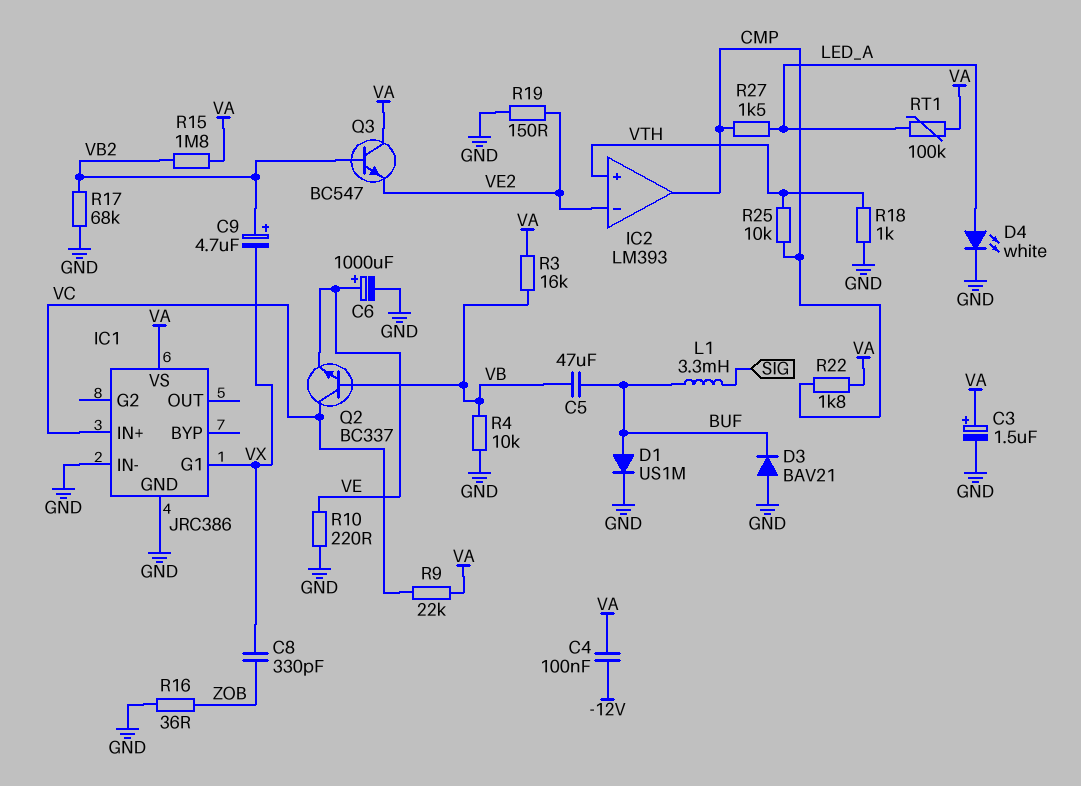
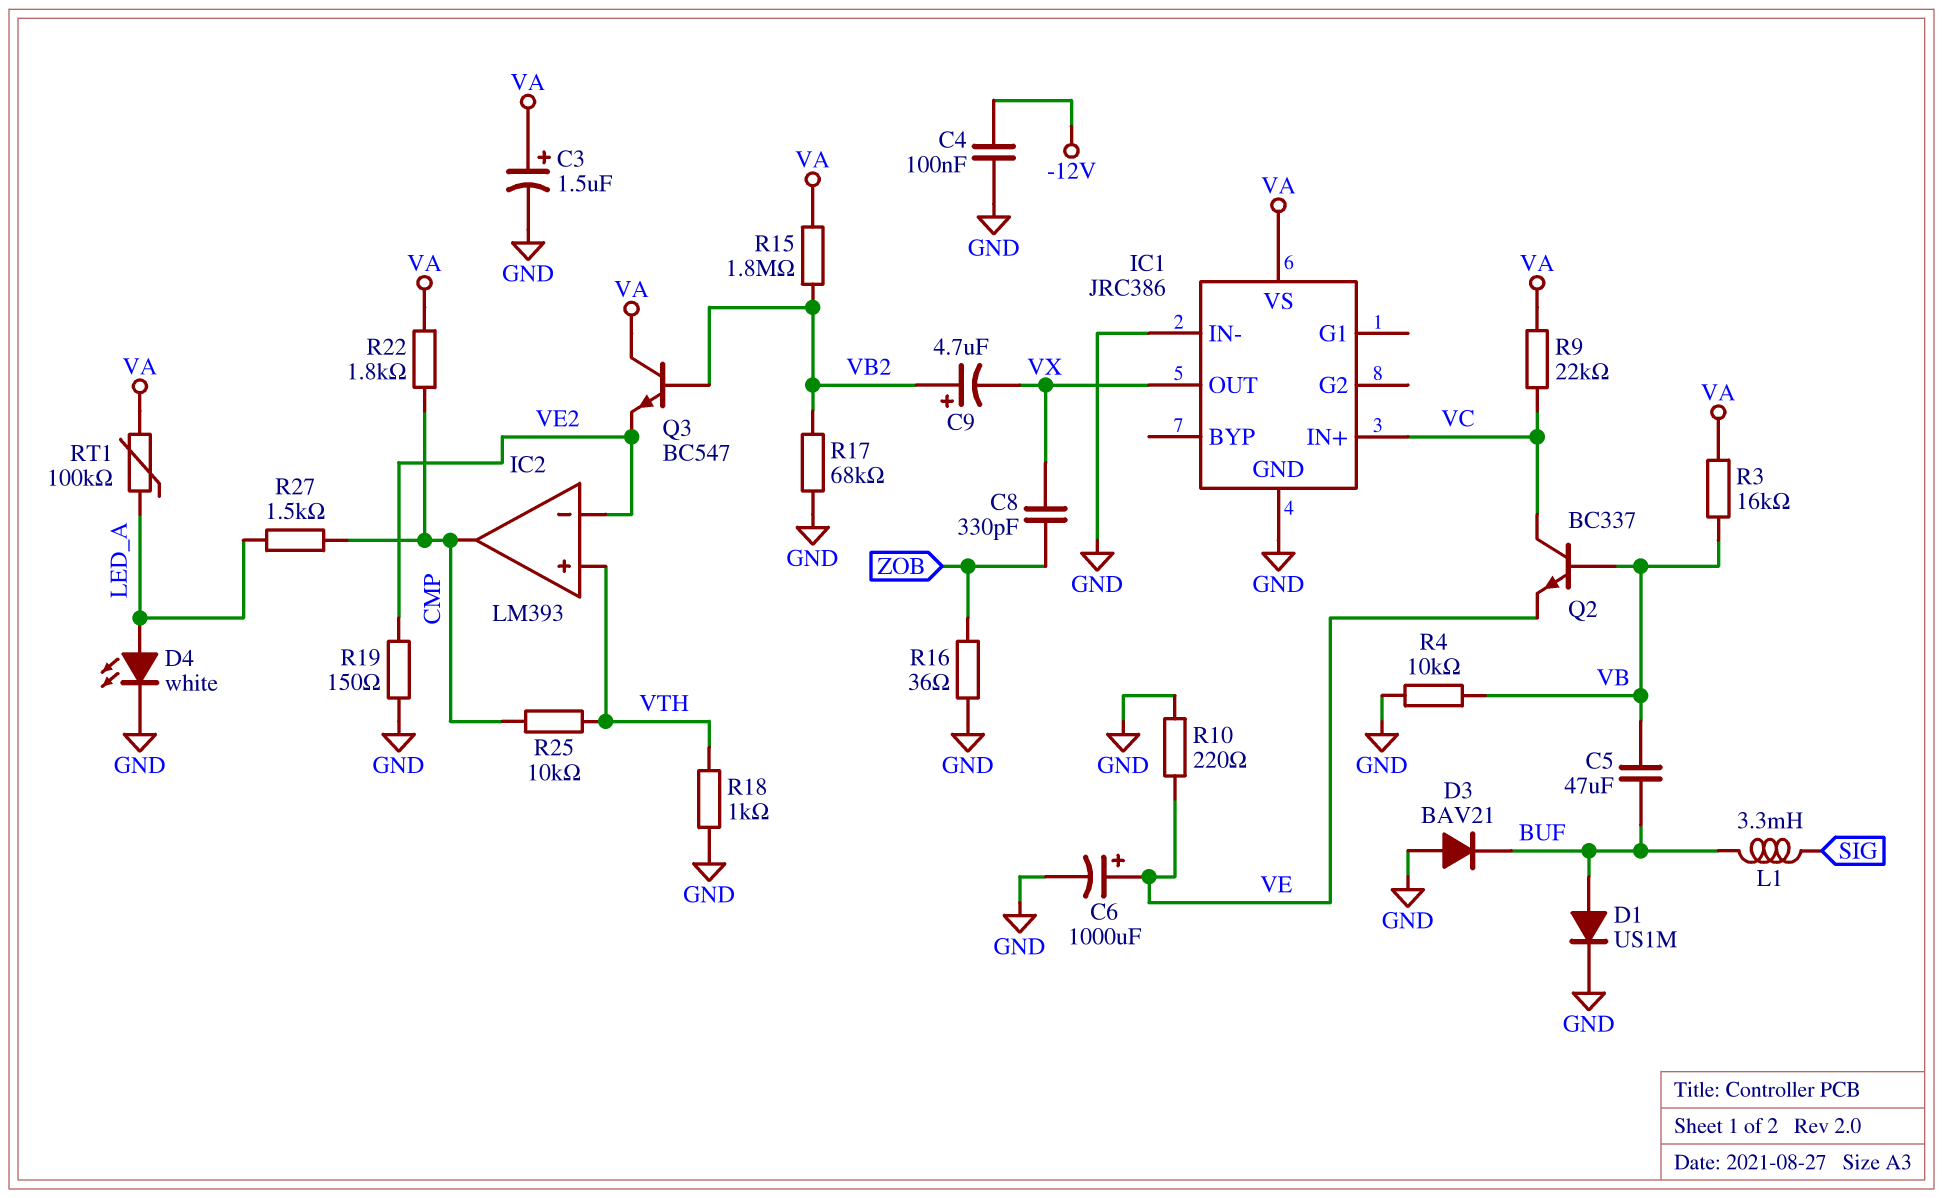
C4: 100nF (-12V, VA) -> 100nF (-12V, GND)
IC1 pin G1: VX -> none
IC1 pin OUT: none -> VX

